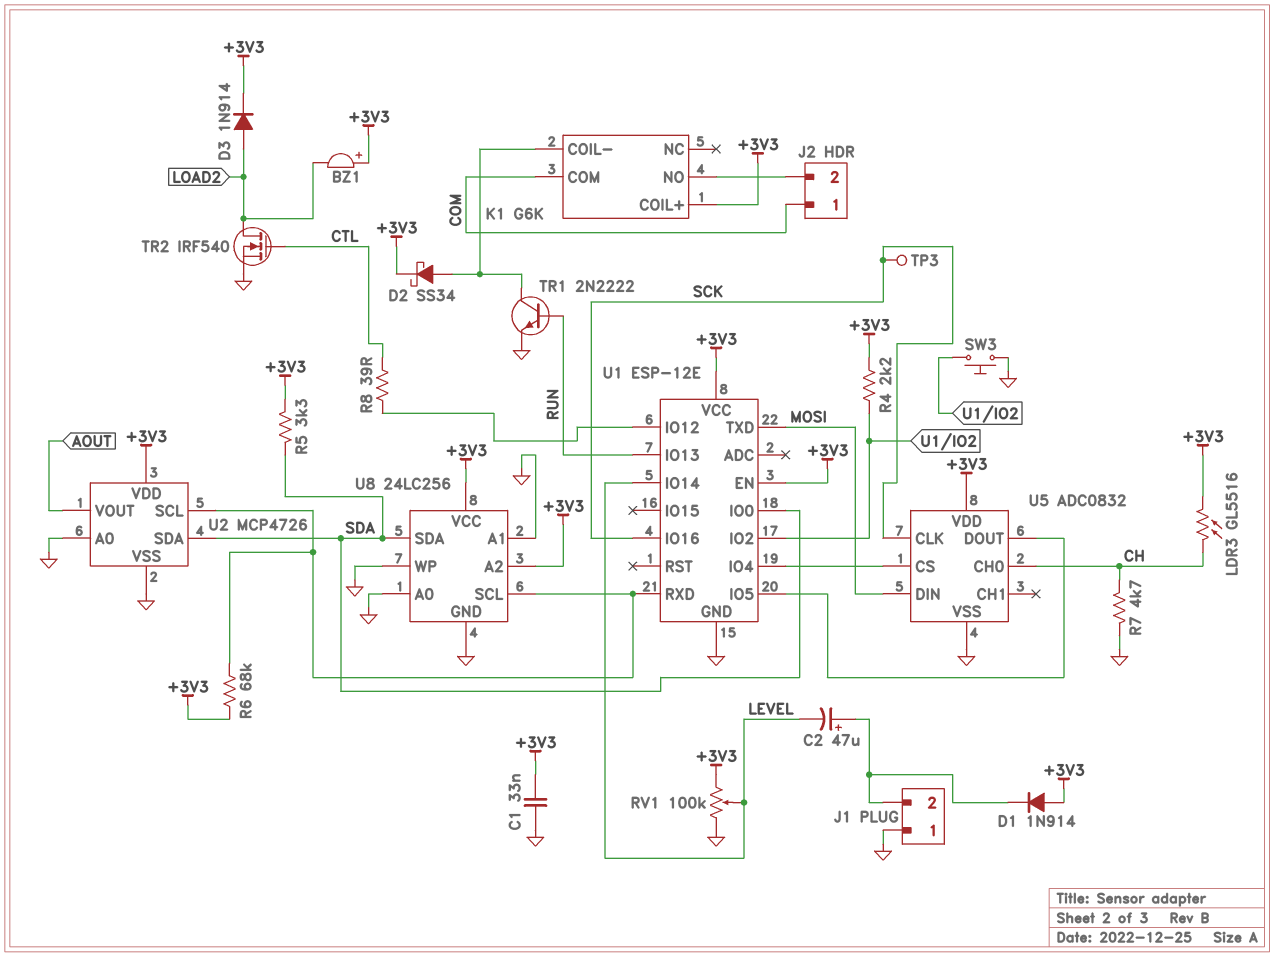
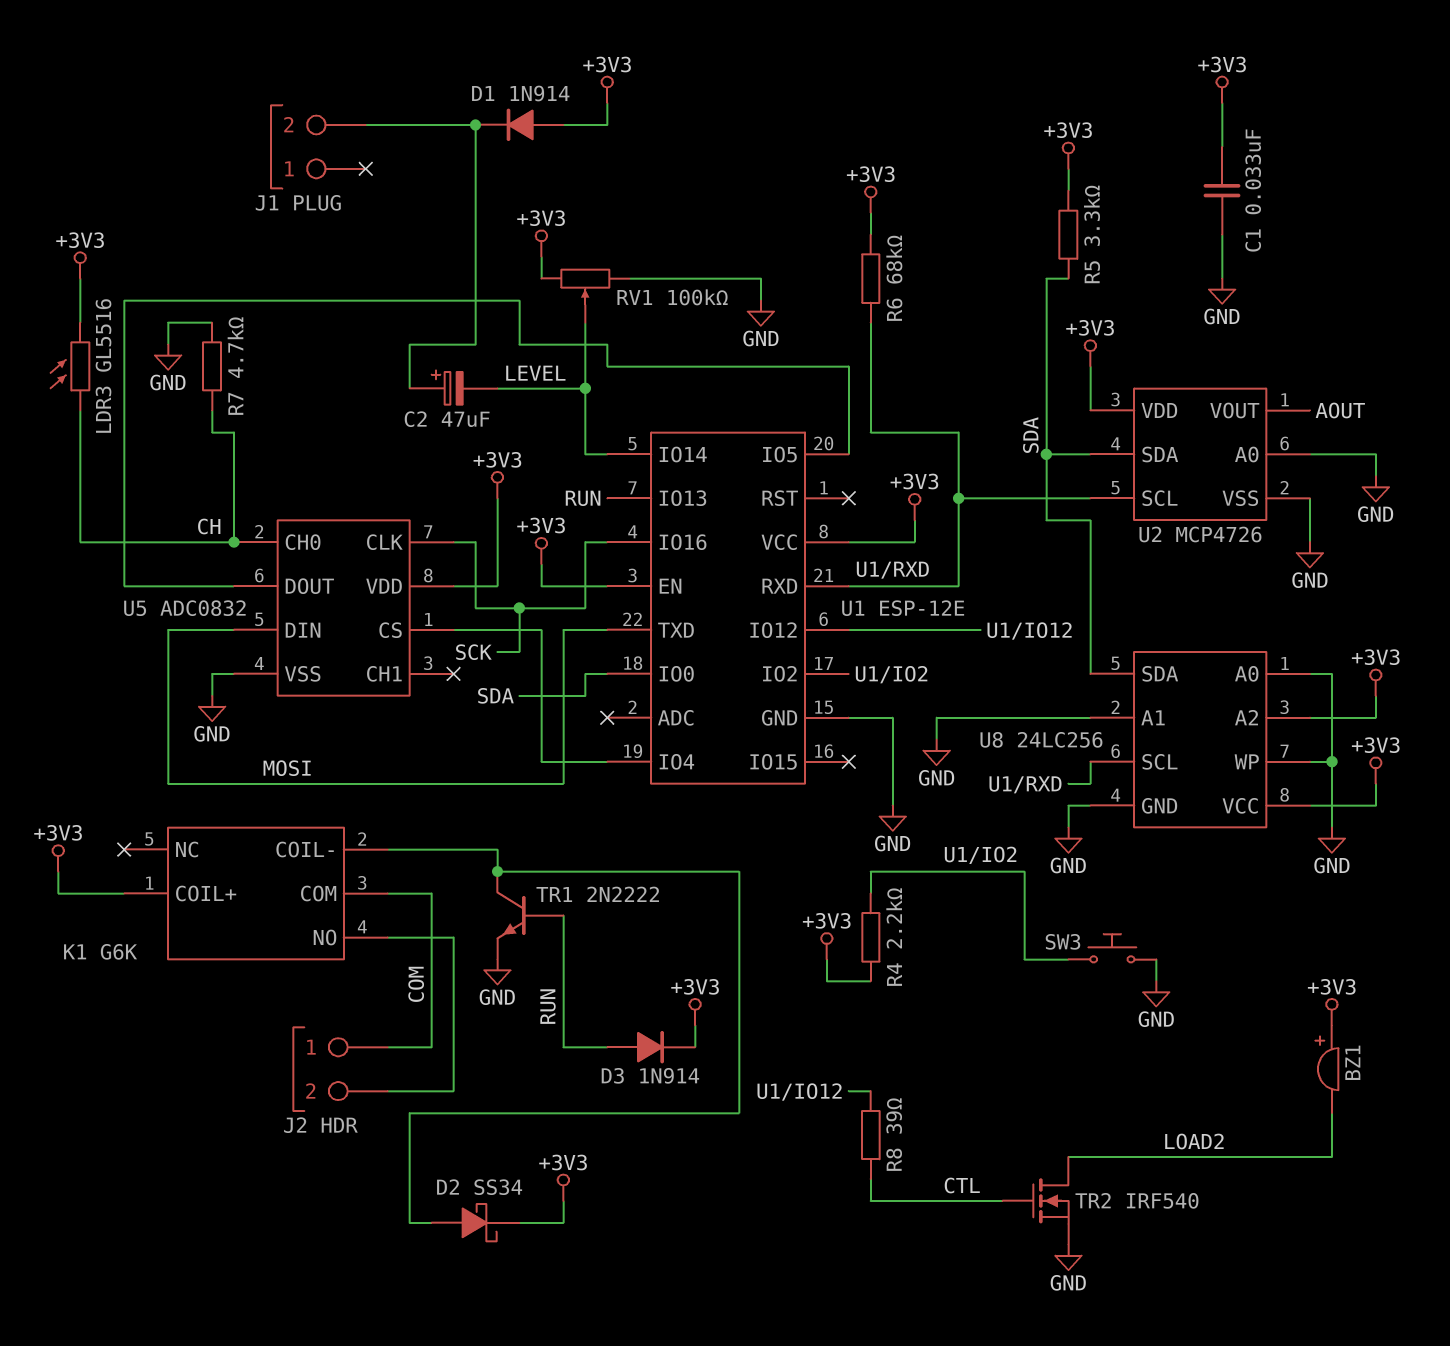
D3: diode 1N914 (A LOAD2, K +3V3) -> diode 1N914 (A RUN, K +3V3)
J1 pin 1: GND -> none
TP3: test point (SCK) -> none

